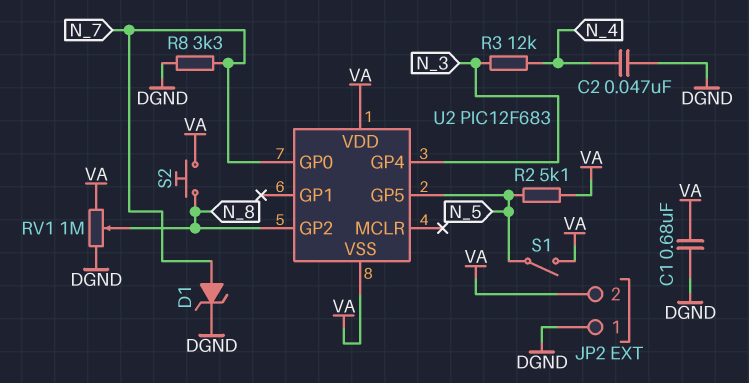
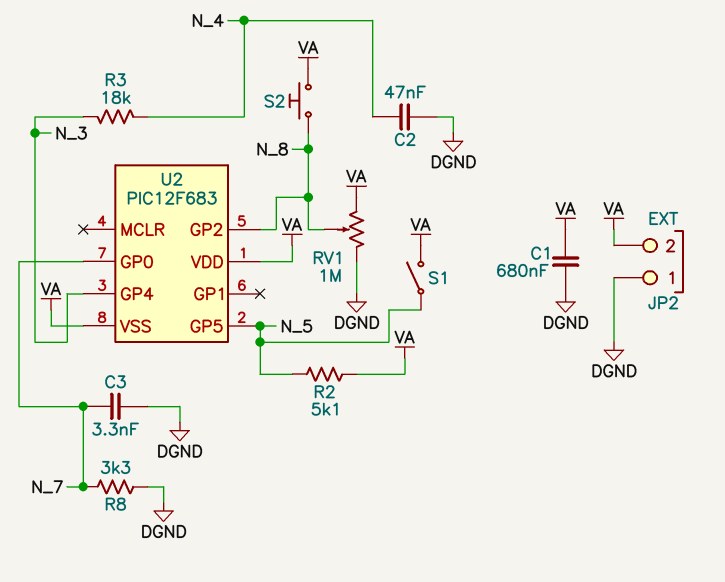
C3: none -> 3.3nF (DGND, N_7)
D1: zener (A N_7, K DGND) -> none
R3: 12k (N_3, N_4) -> 18k (N_3, N_4)

